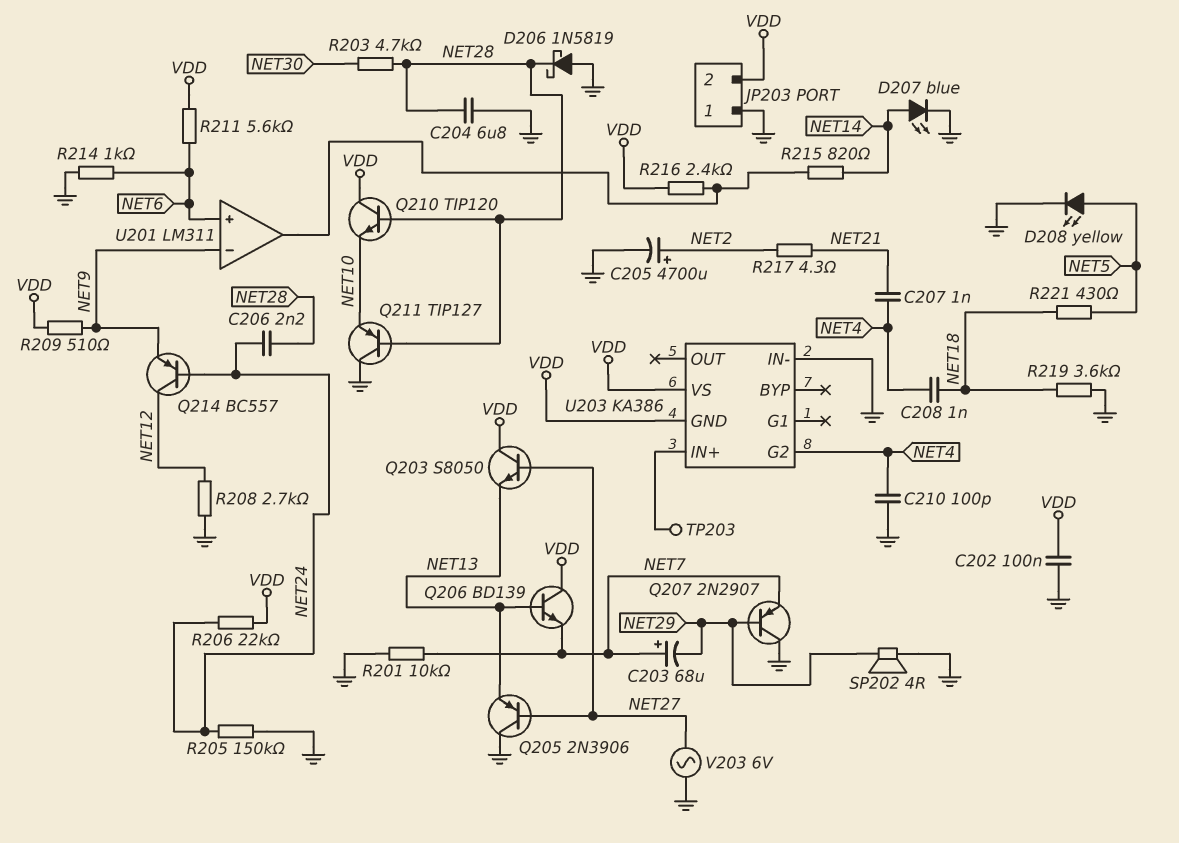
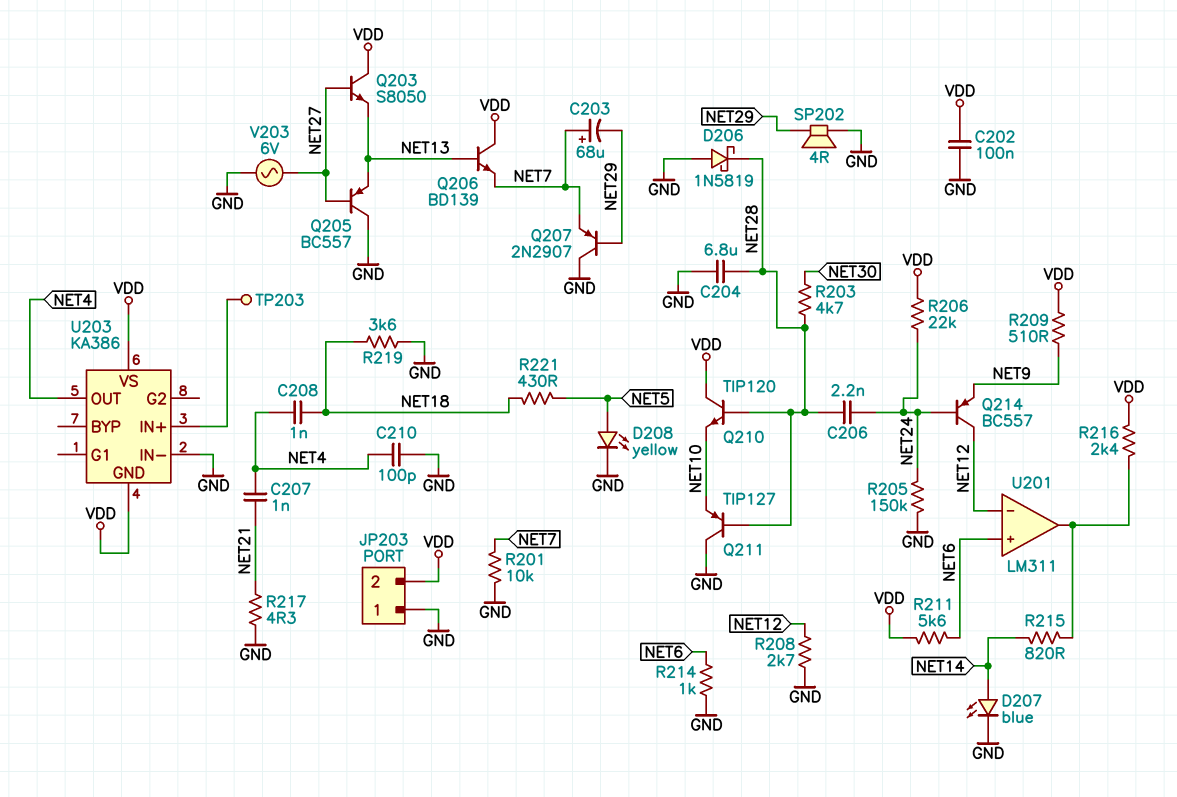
C205: 4700uF (plus NET2, minus GND) -> none
Q205: PNP 2N3906 (B NET27, C GND, E NET13) -> PNP BC557 (B NET27, C GND, E NET13)
R217: 4.3 (NET2, NET21) -> 4.3 (GND, NET21)
U201 pin in-: NET9 -> NET12
U203 pin G2: NET4 -> none
U203 pin OUT: none -> NET4

